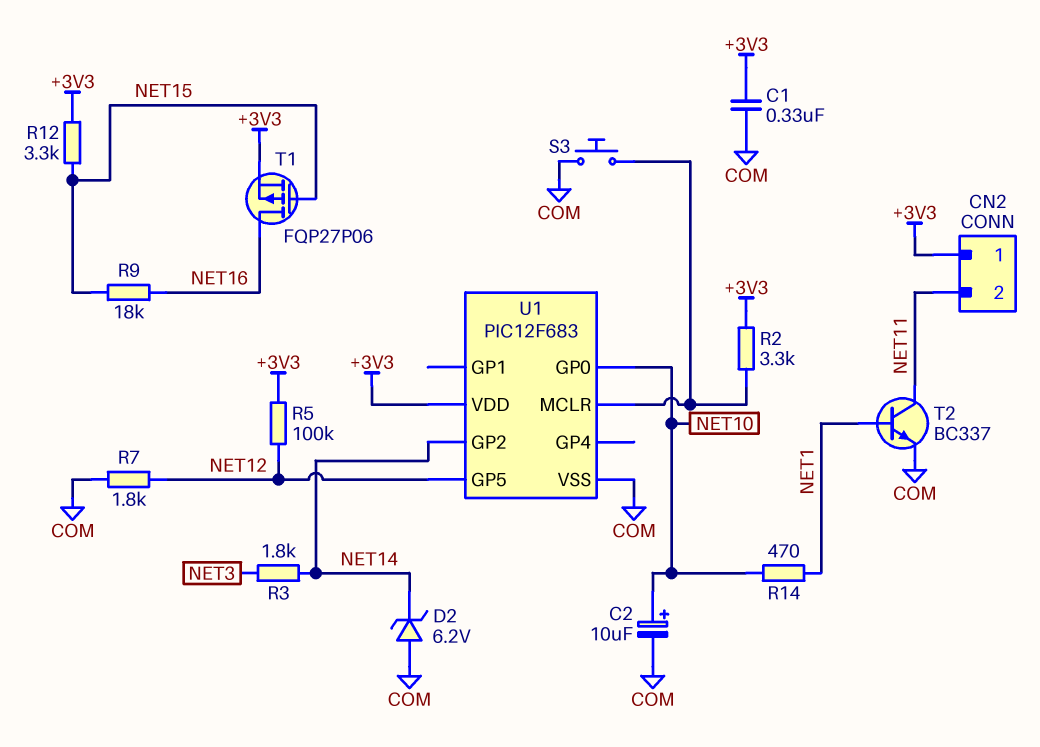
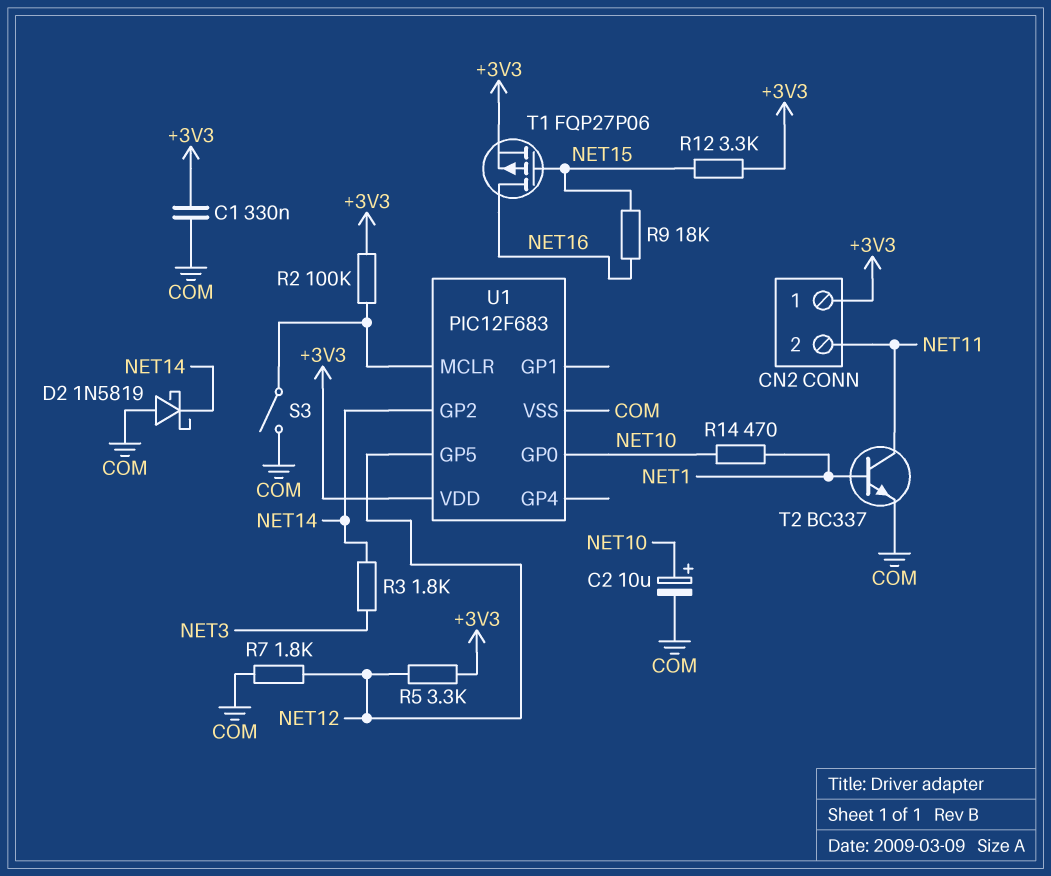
D2: zener 6.2V (A COM, K NET14) -> schottky 1N5819 (A COM, K NET14)
R2: 3.3k (+3V3, U1/MCLR) -> 100k (+3V3, U1/MCLR)
R5: 100k (+3V3, NET12) -> 3.3k (+3V3, NET12)
S3: button (COM, U1/MCLR) -> switch (COM, U1/MCLR)

